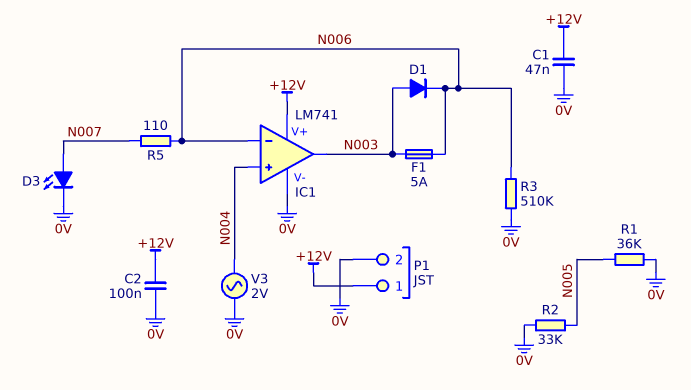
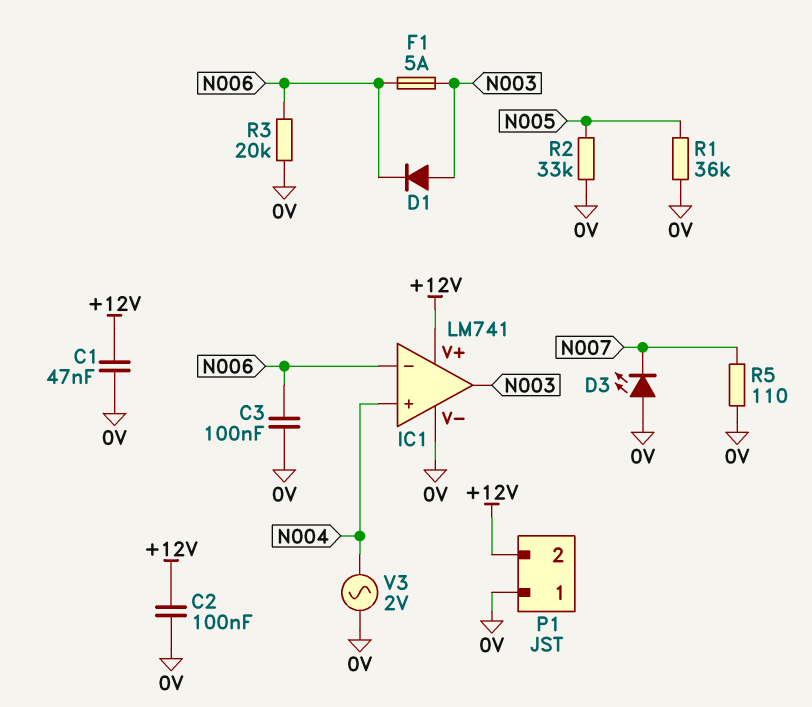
C3: none -> 100nF (0V, N006)
D3: LED (A N007, K 0V) -> LED (A 0V, K N007)
P1 pin 1: +12V -> 0V
P1 pin 2: 0V -> +12V
R3: 510k (0V, N006) -> 20k (0V, N006)
R5: 110 (N006, N007) -> 110 (0V, N007)

